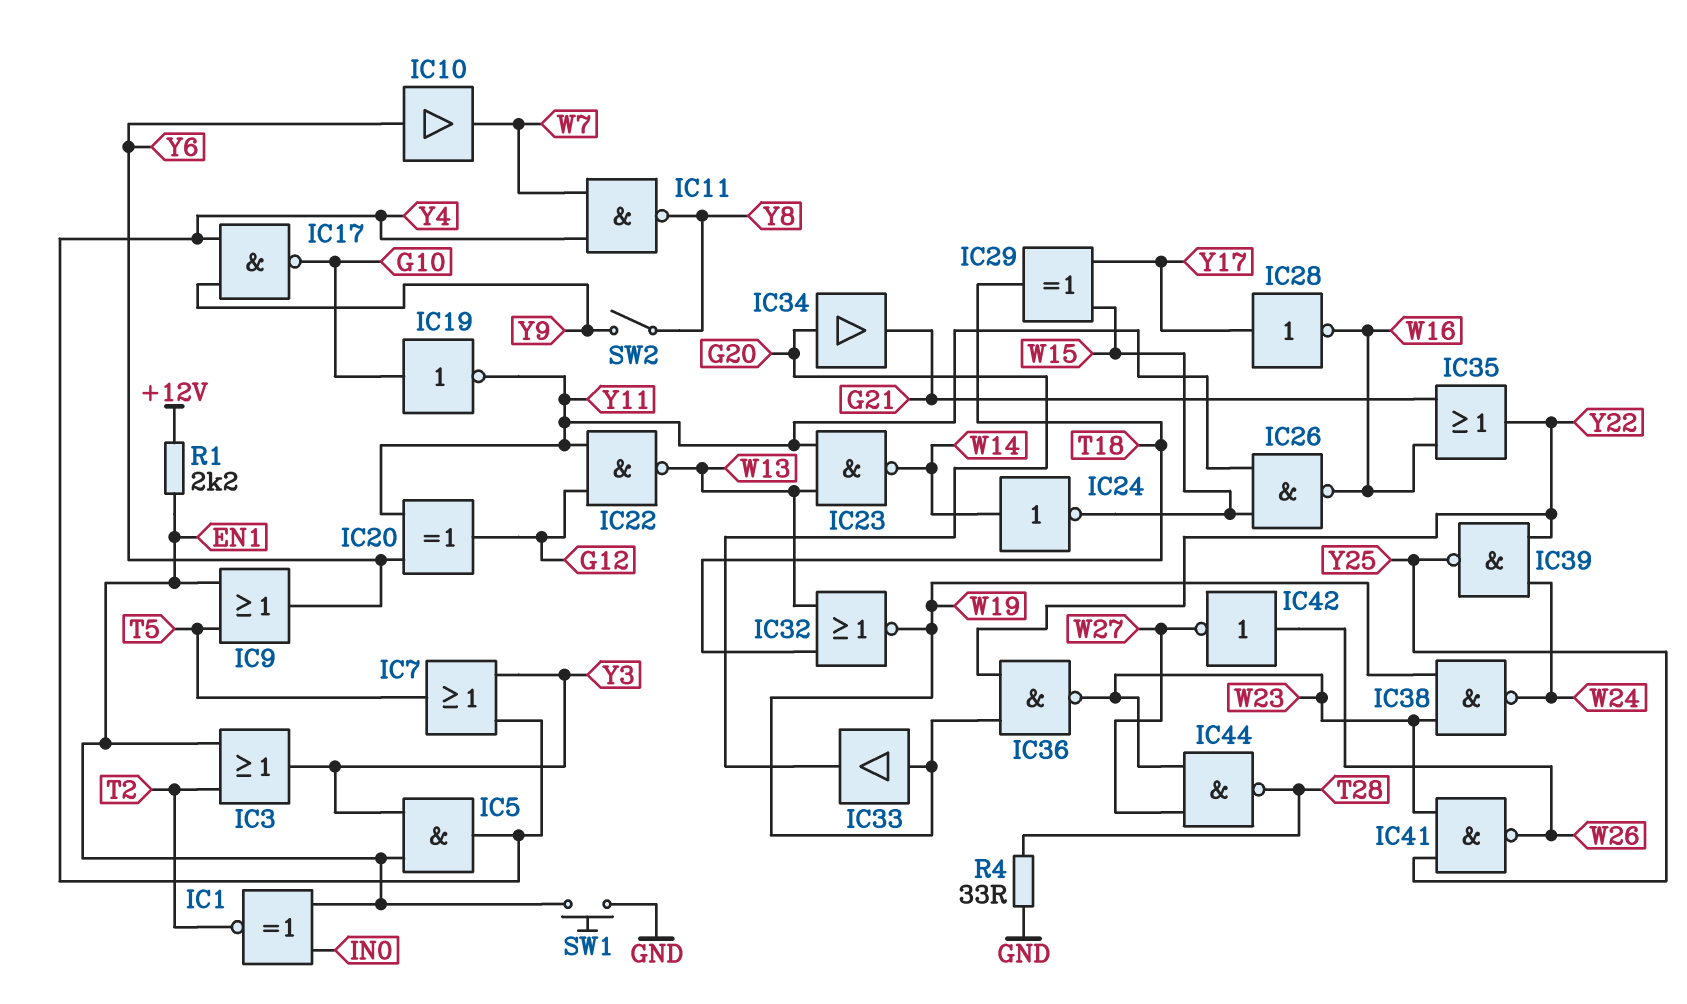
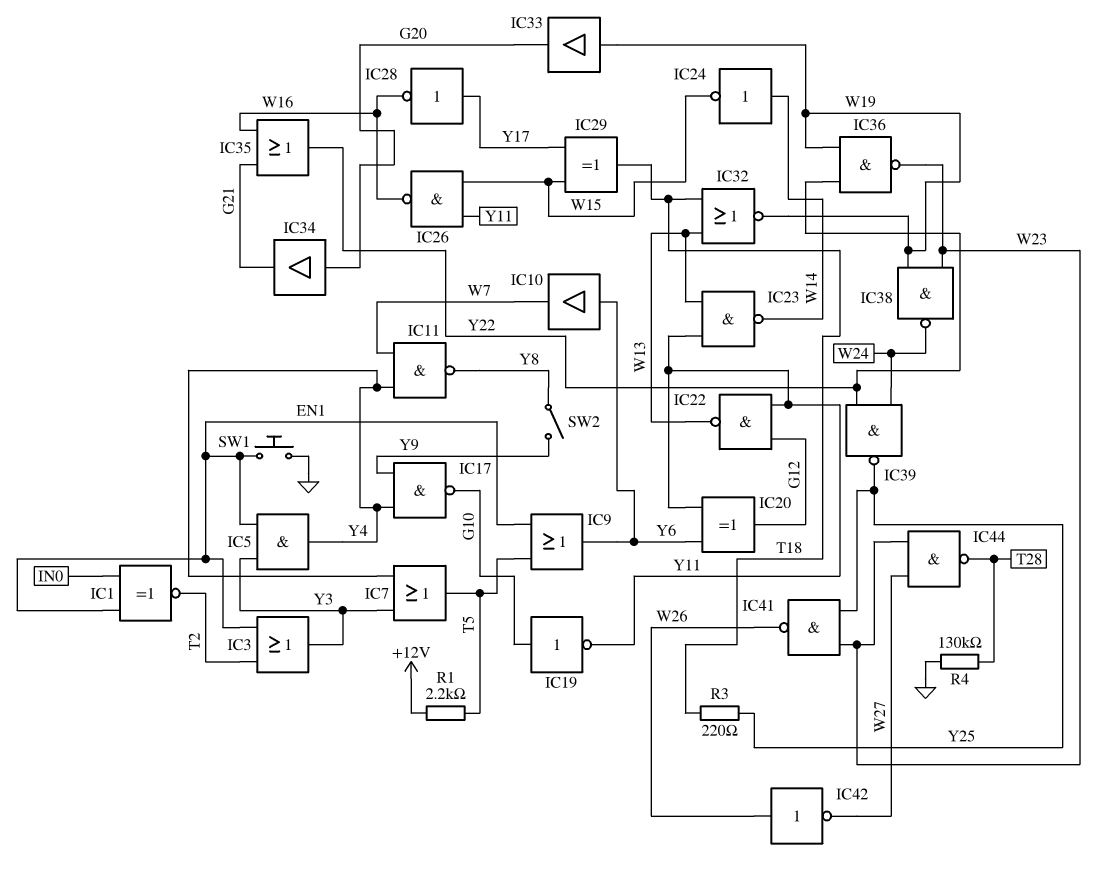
R1: 2.2k (+12V, EN1) -> 2.2k (+12V, T5)
R3: none -> 220 (T18, Y25)
R4: 33 (GND, T28) -> 130k (GND, T28)

